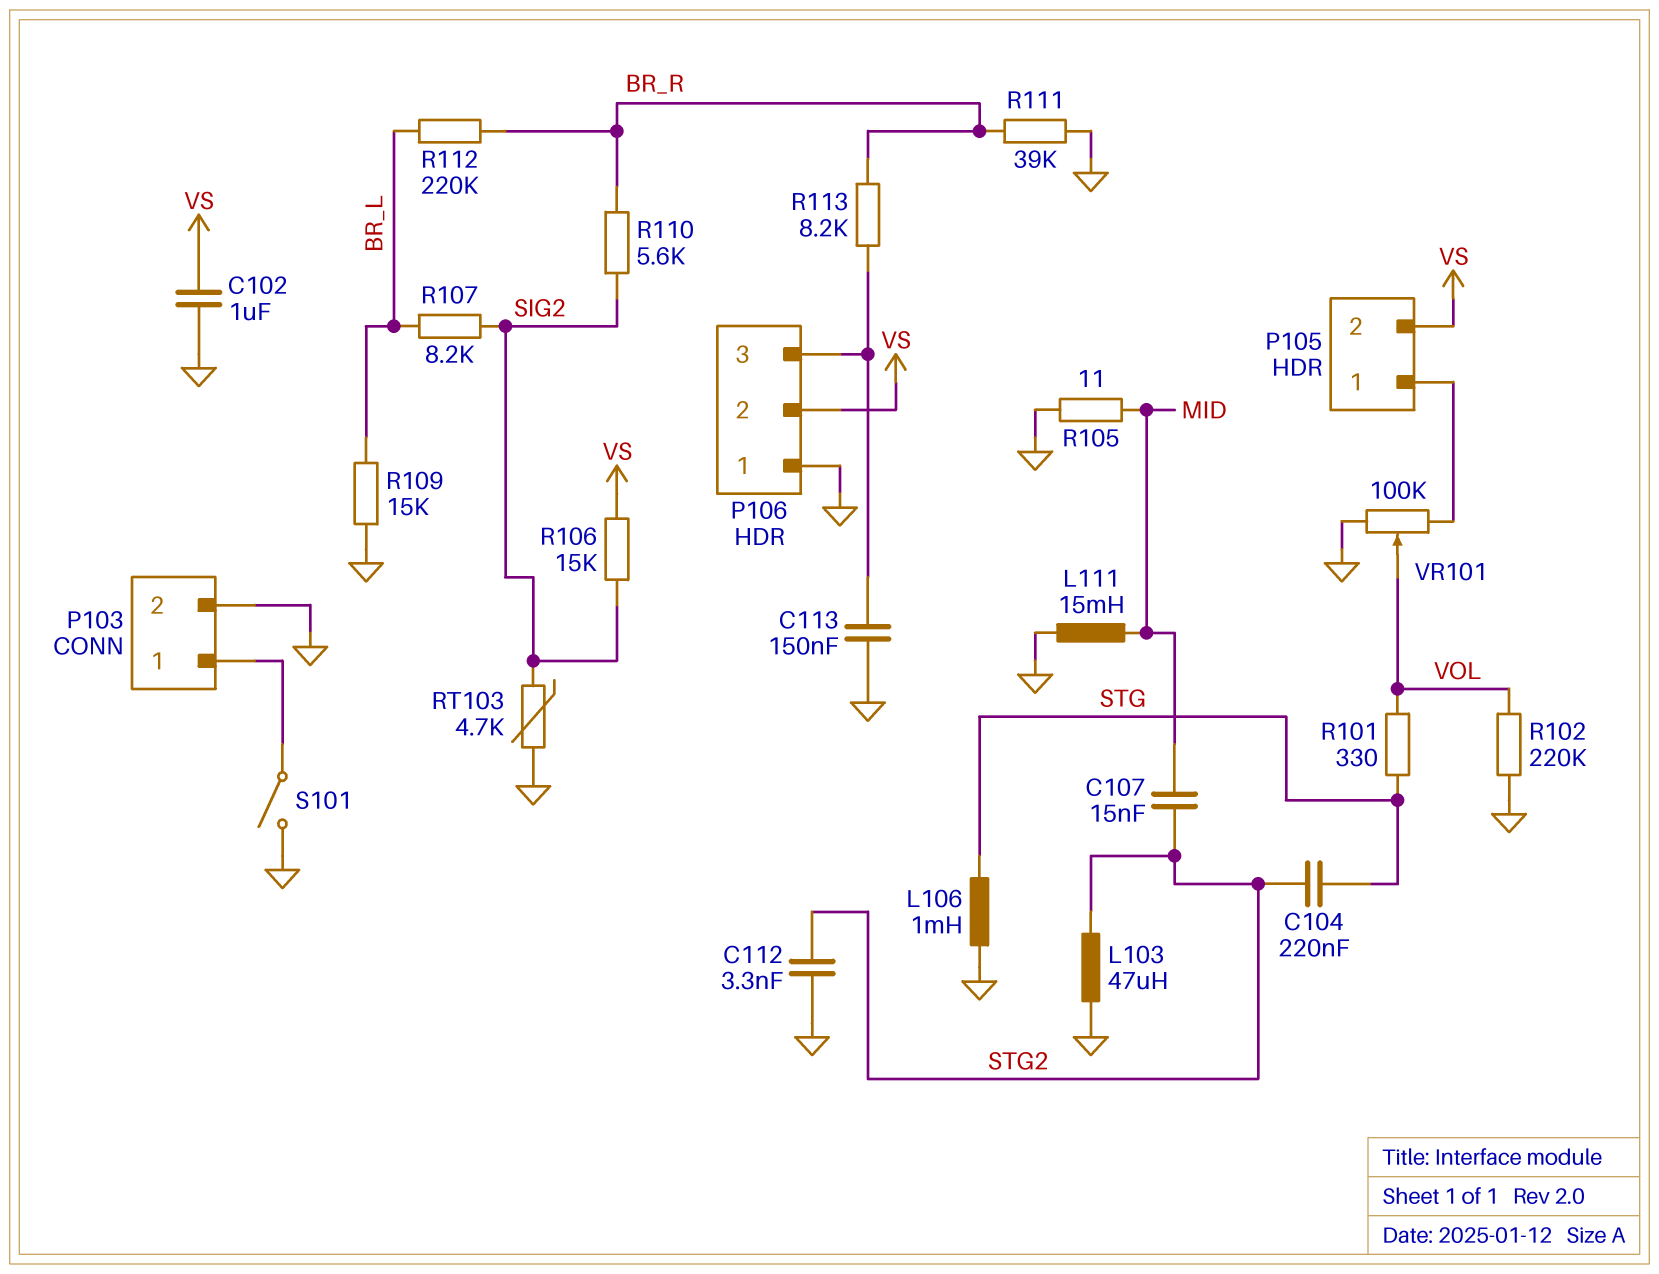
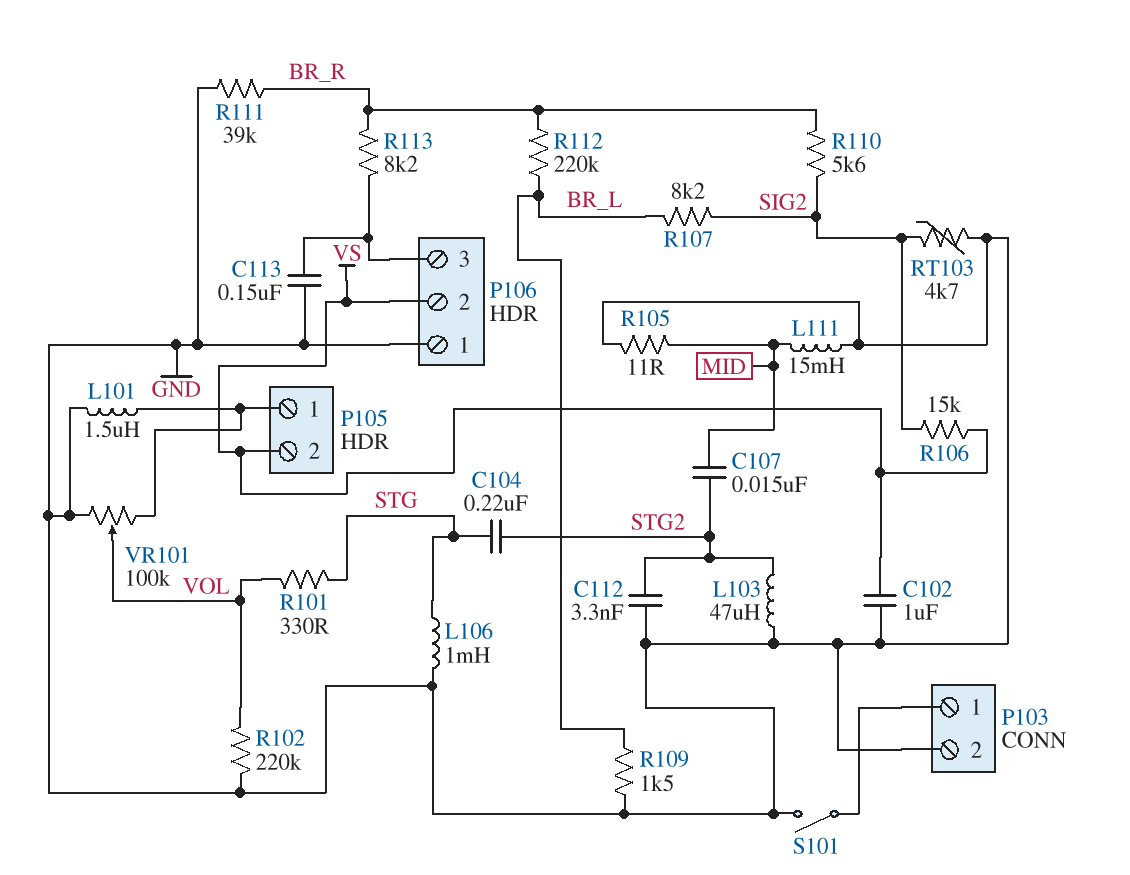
L101: none -> 1.5uH (GND, P105/1)
R109: 15k (BR_L, GND) -> 1.5k (BR_L, GND)

